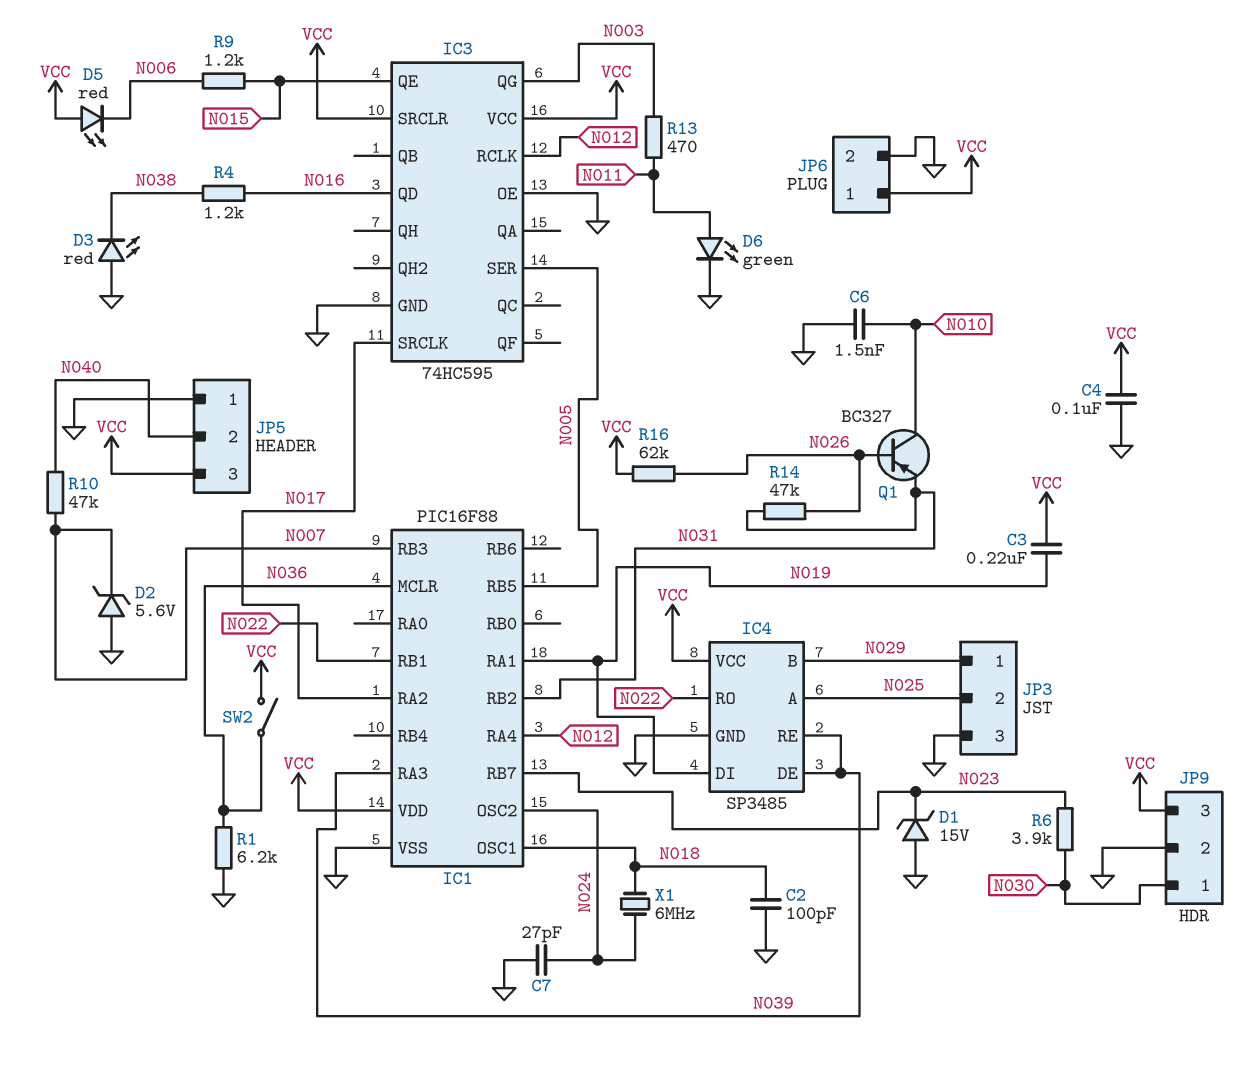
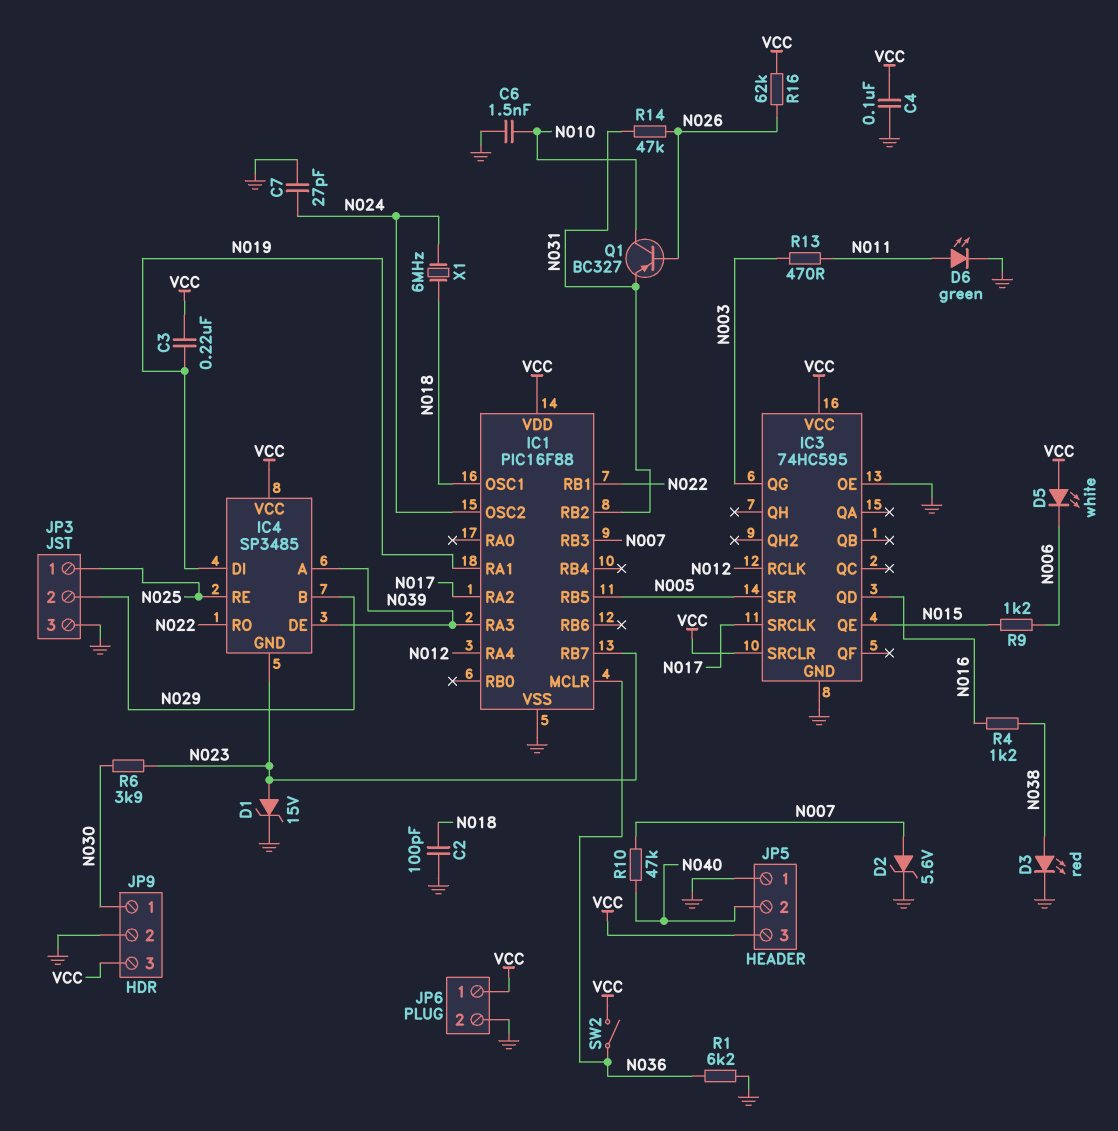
D1: zener 15V (A GND, K N023) -> zener 15V (A N023, K GND)
D2: zener 5.6V (A GND, K N007) -> zener 5.6V (A N007, K GND)
D3: LED red (A GND, K N038) -> LED red (A N038, K GND)
D5: LED red (A VCC, K N006) -> LED white (A VCC, K N006)
IC4 pin A: N025 -> N039
IC4 pin GND: GND -> N023
IC4 pin RE: N039 -> N025
JP3 pin 1: N029 -> N025
JP3 pin 2: N025 -> N029

